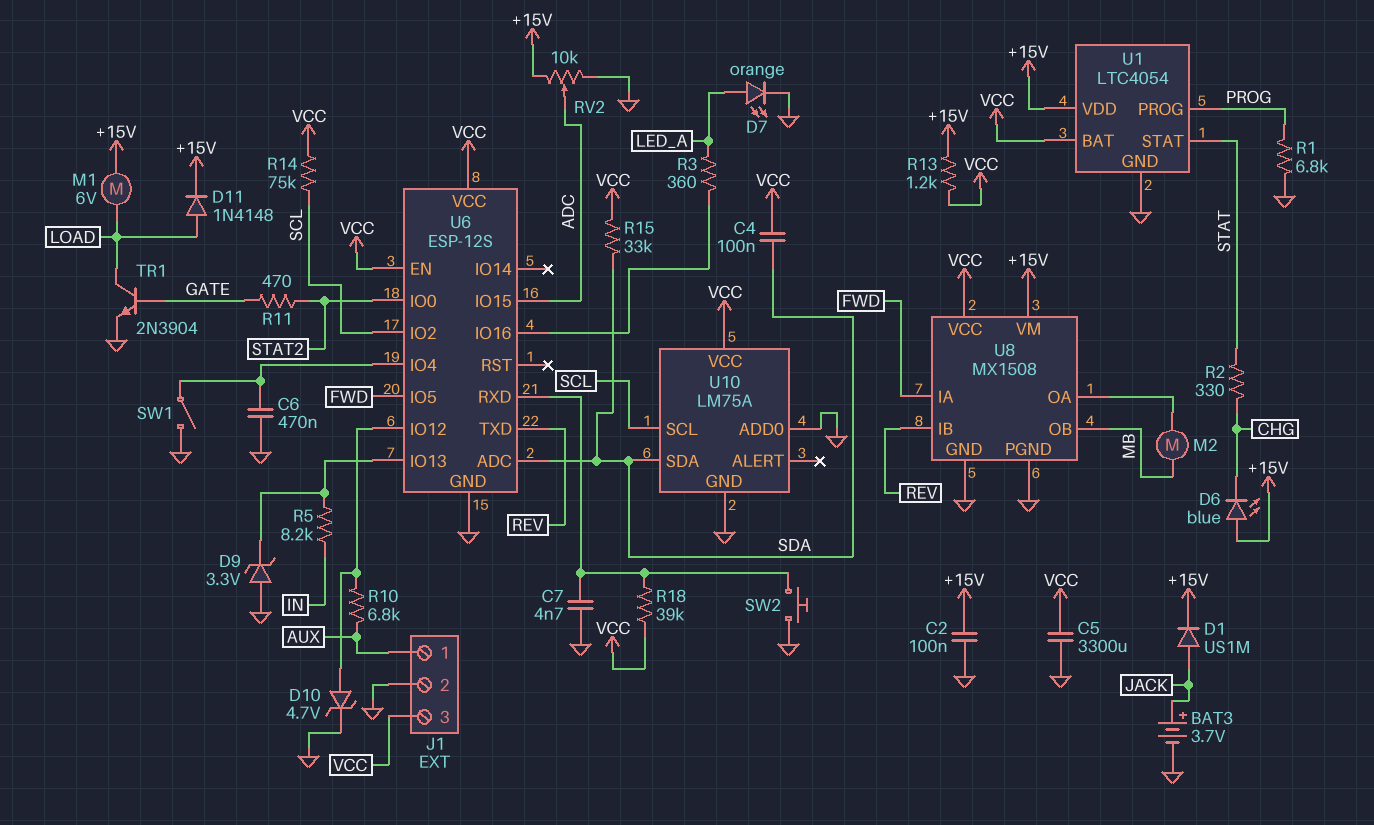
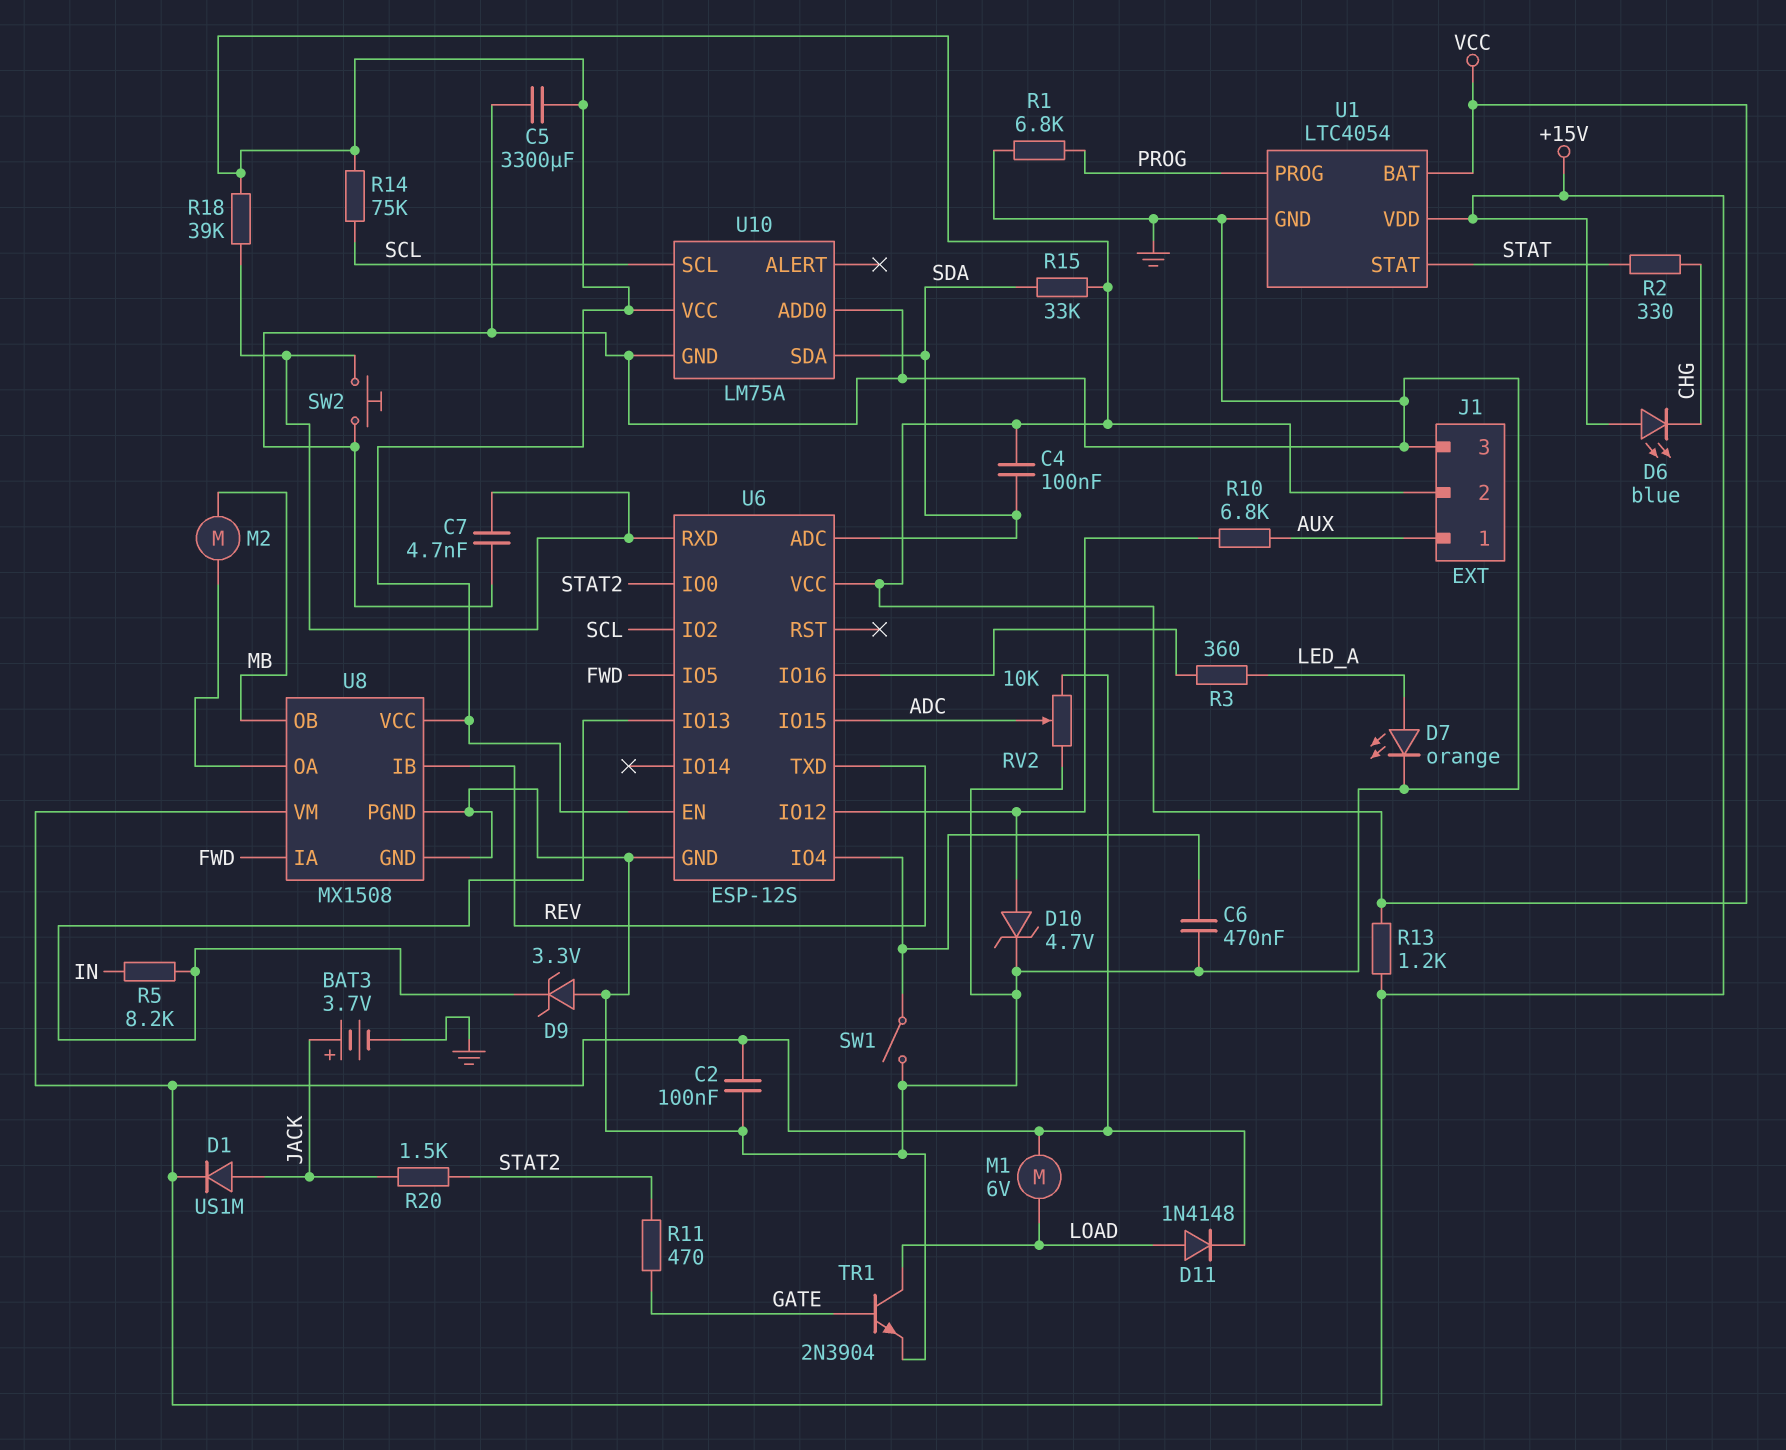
J1 pin 2: GND -> VCC
J1 pin 3: VCC -> GND
R20: none -> 1.5k (JACK, STAT2)

